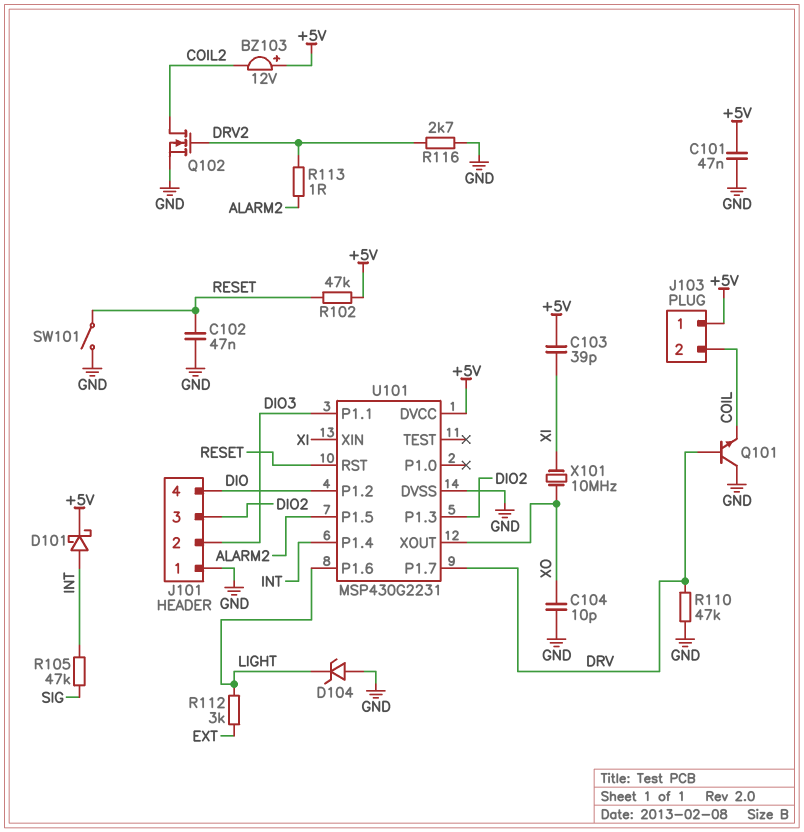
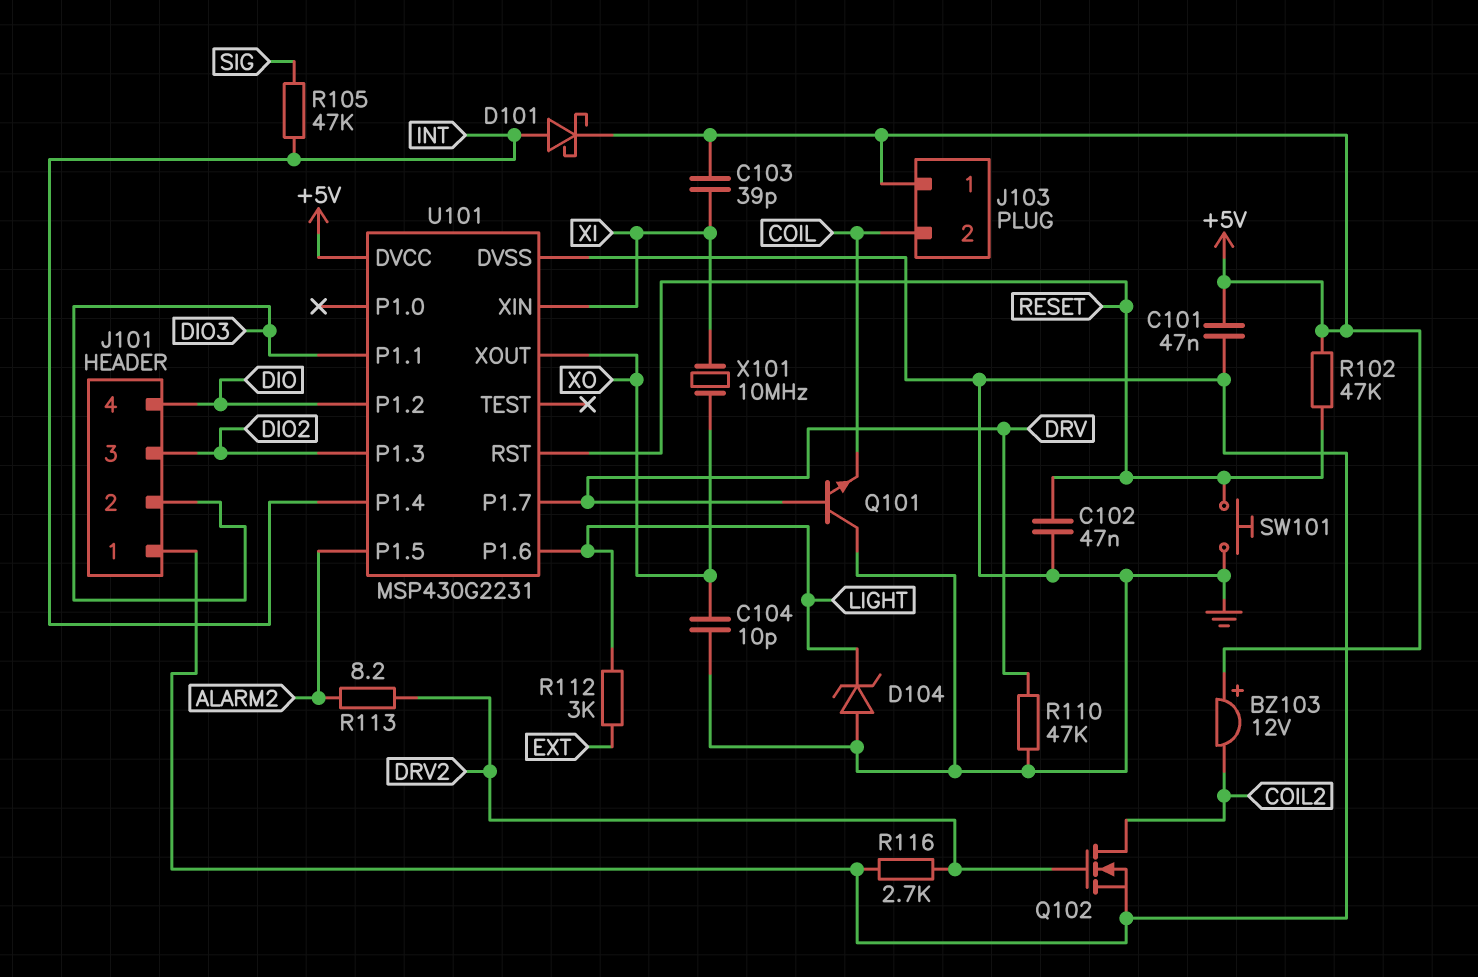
R113: 1 (ALARM2, DRV2) -> 8.2 (ALARM2, DRV2)
SW101: switch (GND, RESET) -> button (GND, RESET)

